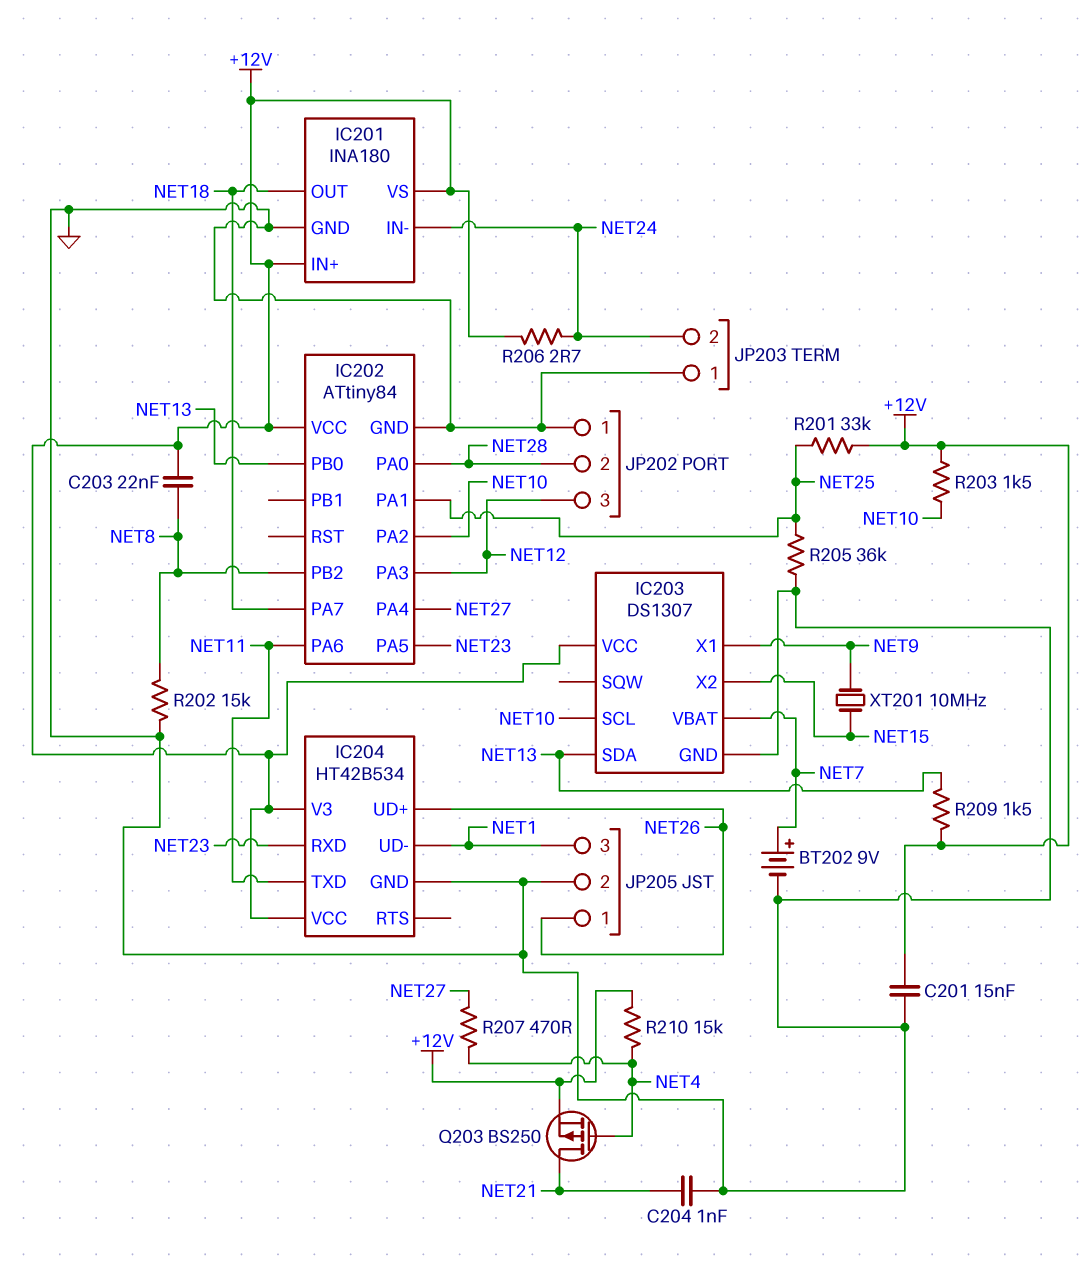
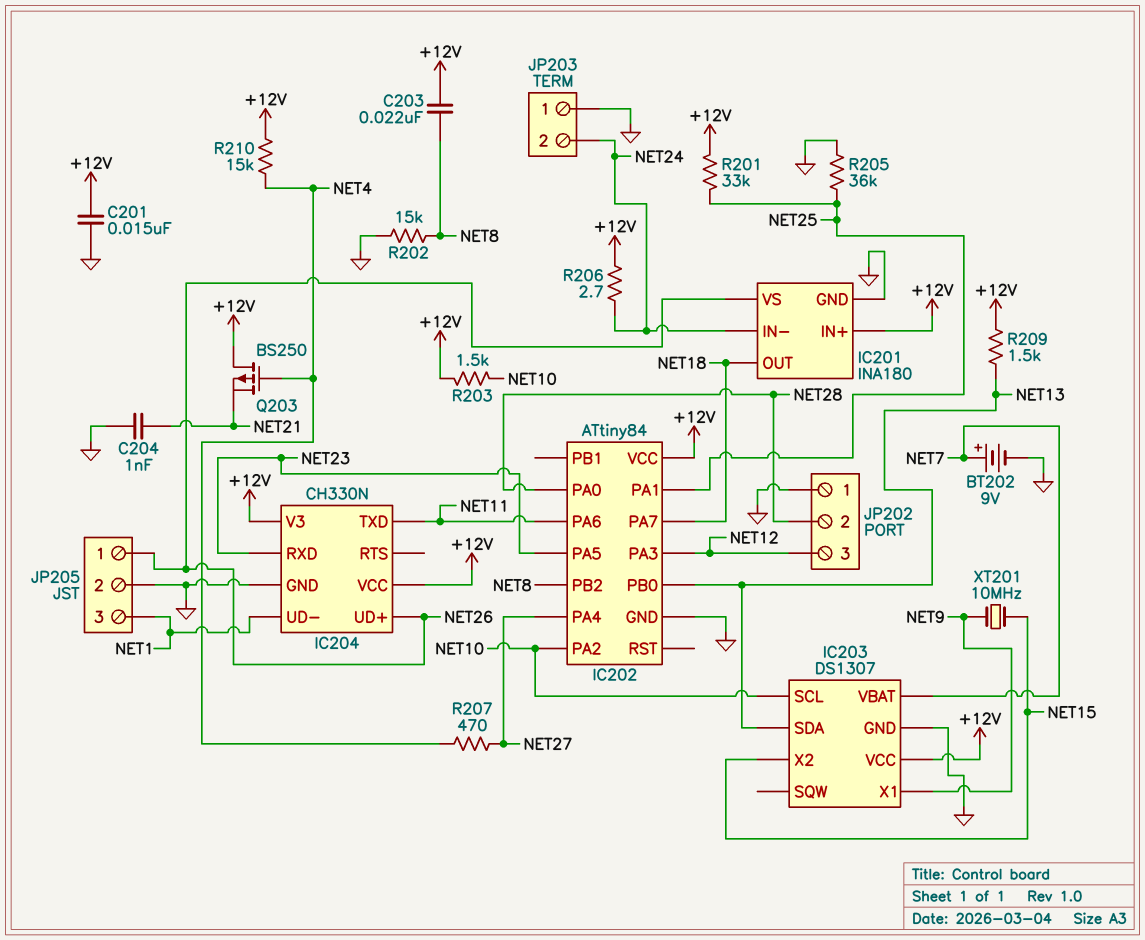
IC201 pin VS: +12V -> NET26
IC204: HT42B534 -> CH330N
Q203: PMOS BS250 (G NET4, D NET21, S +12V) -> PMOS BS250 (G NET4, D +12V, S NET21)

